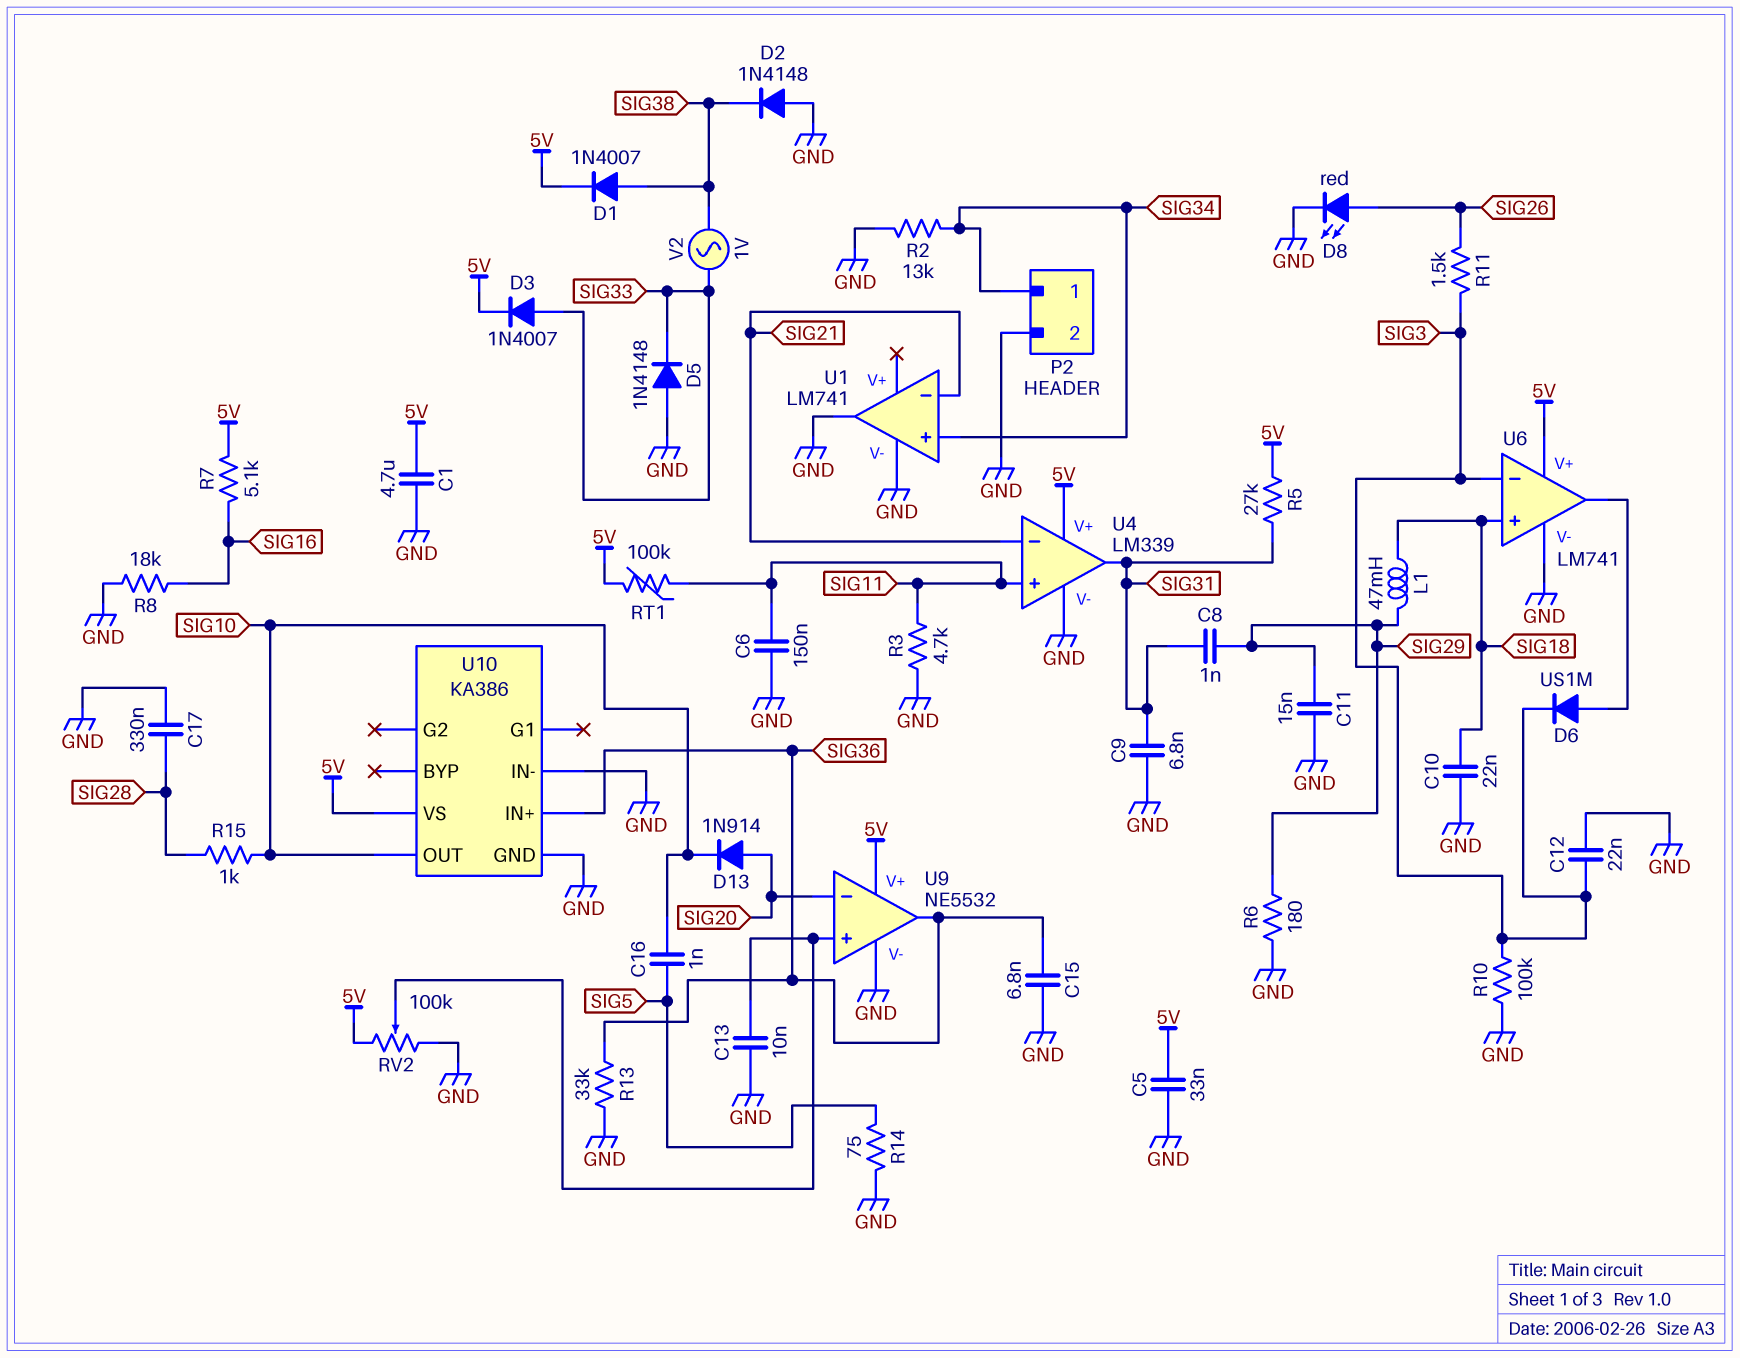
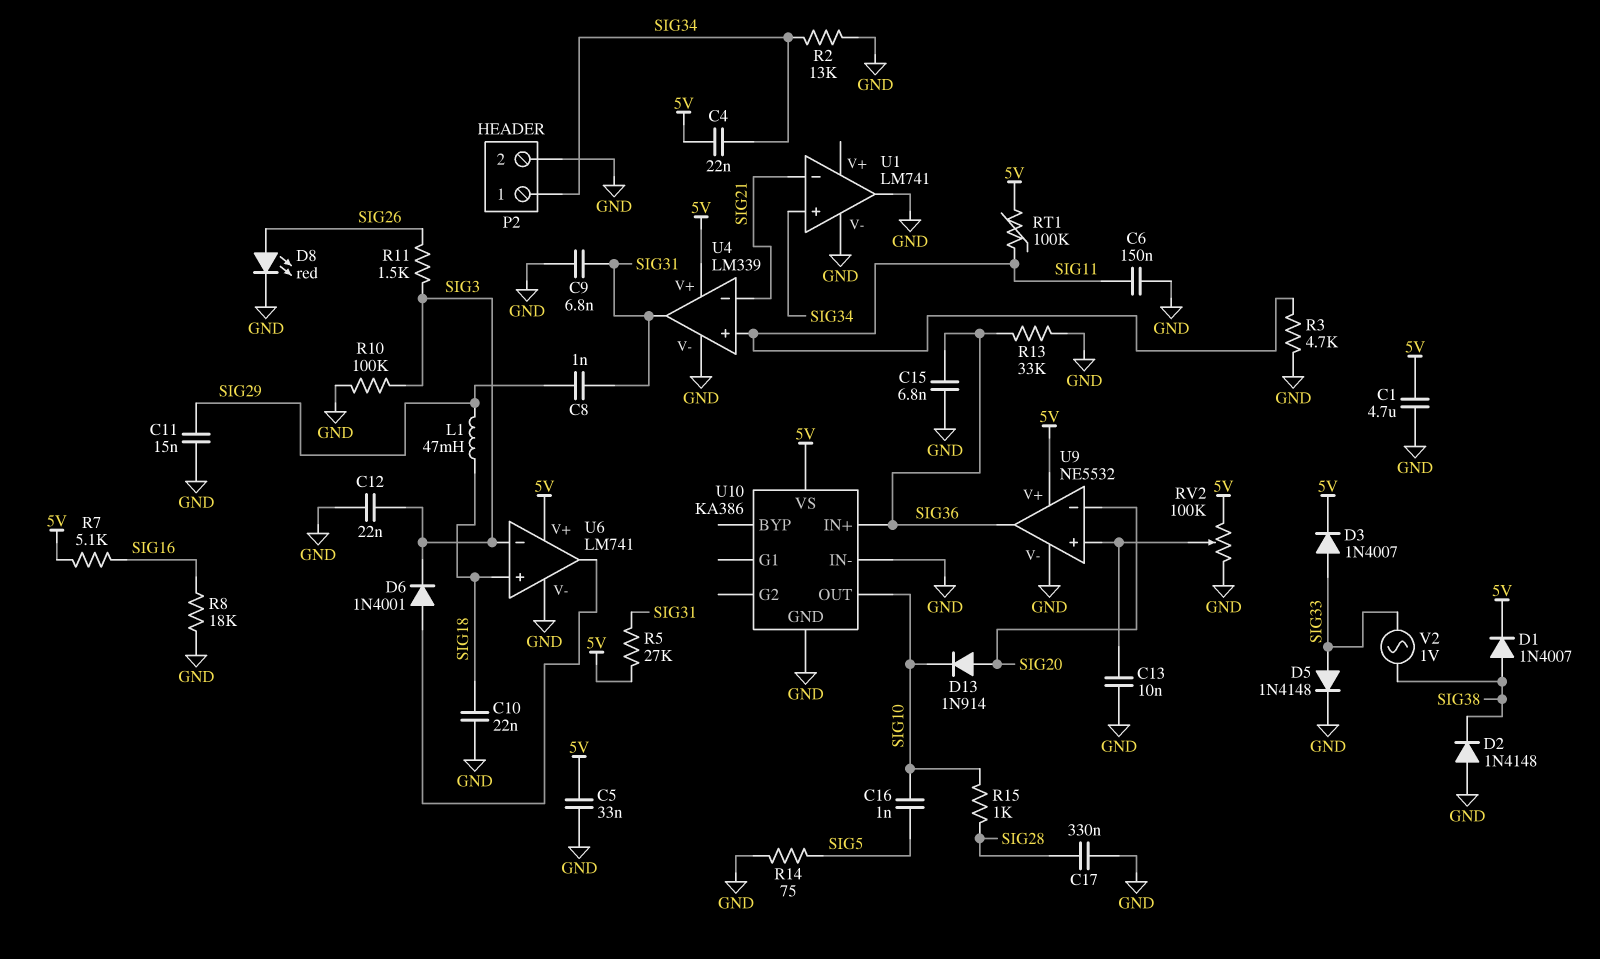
C4: none -> 22nF (5V, SIG34)
D5: diode 1N4148 (A GND, K SIG33) -> diode 1N4148 (A SIG33, K GND)
D6: diode US1M (A U6/out, K SIG3) -> diode 1N4001 (A U6/out, K SIG3)
R6: 180 (GND, SIG29) -> none

